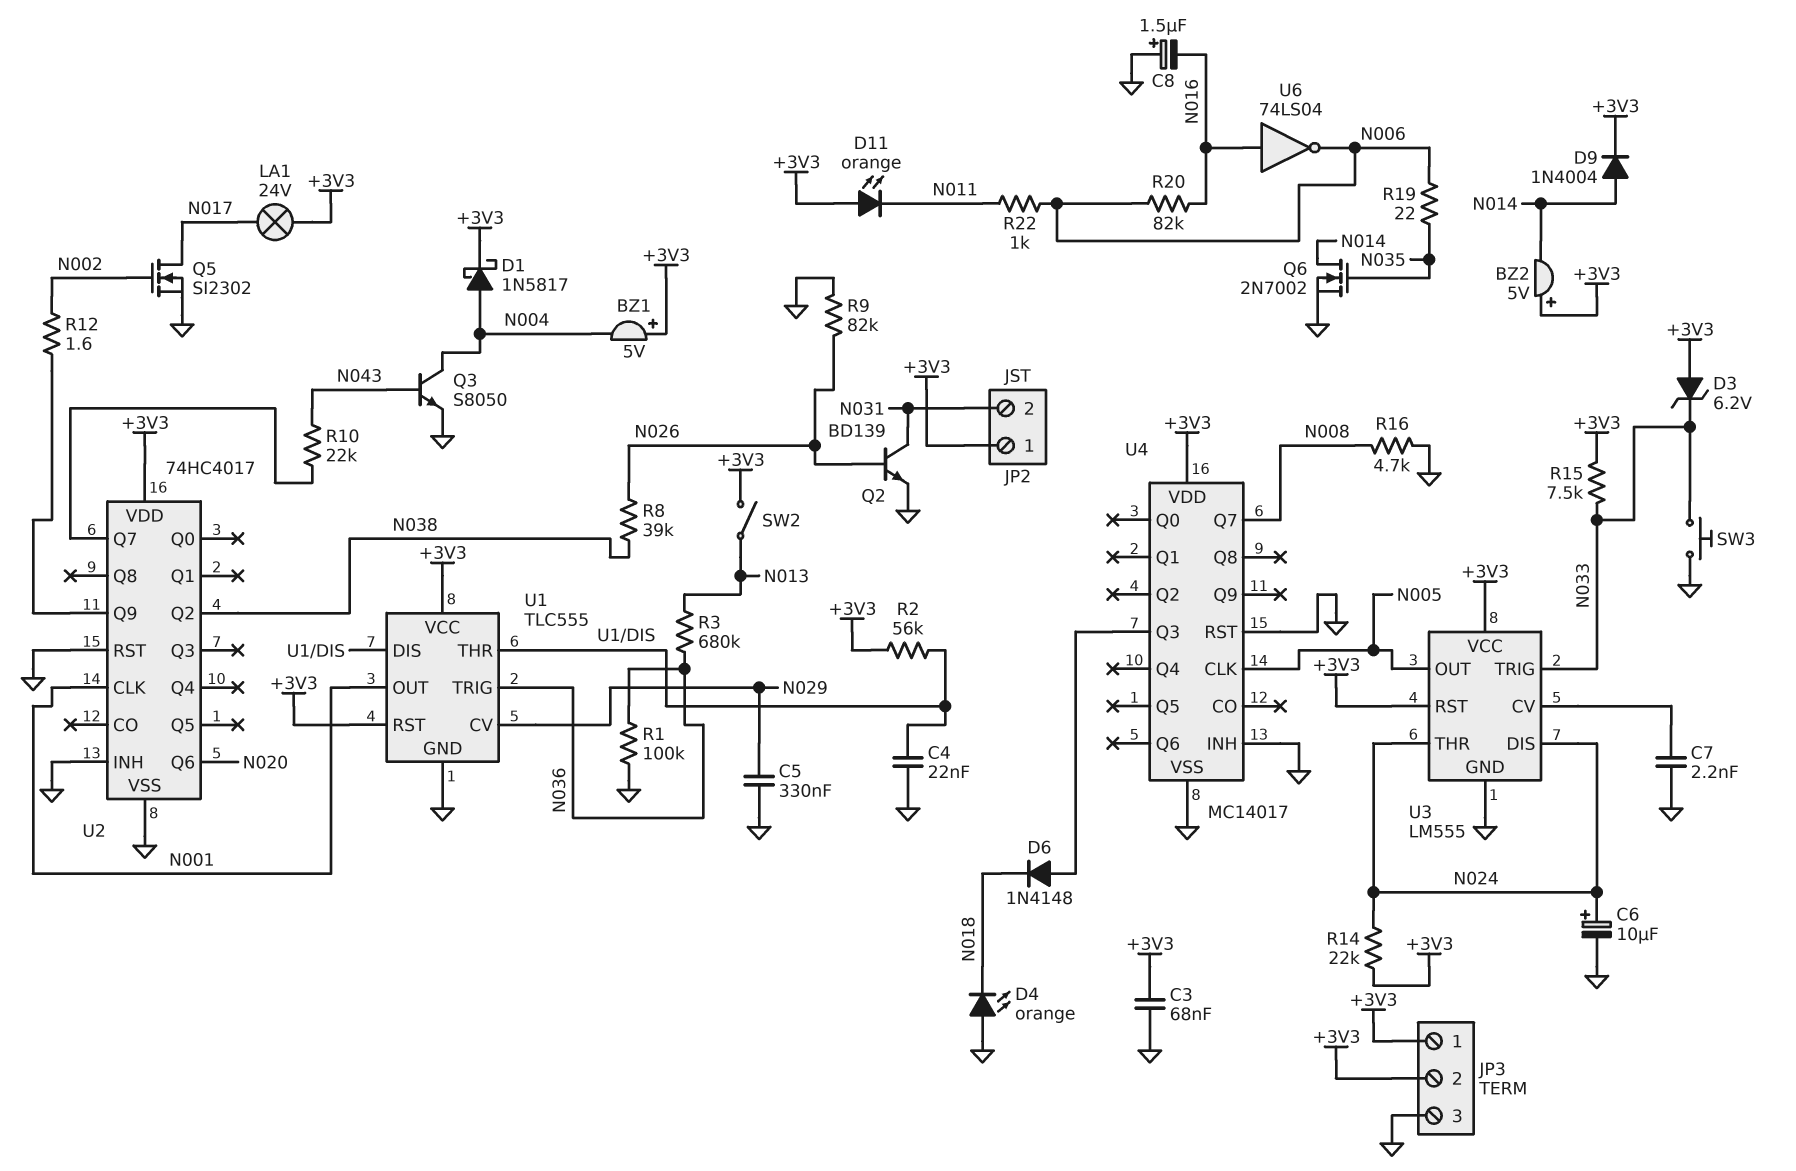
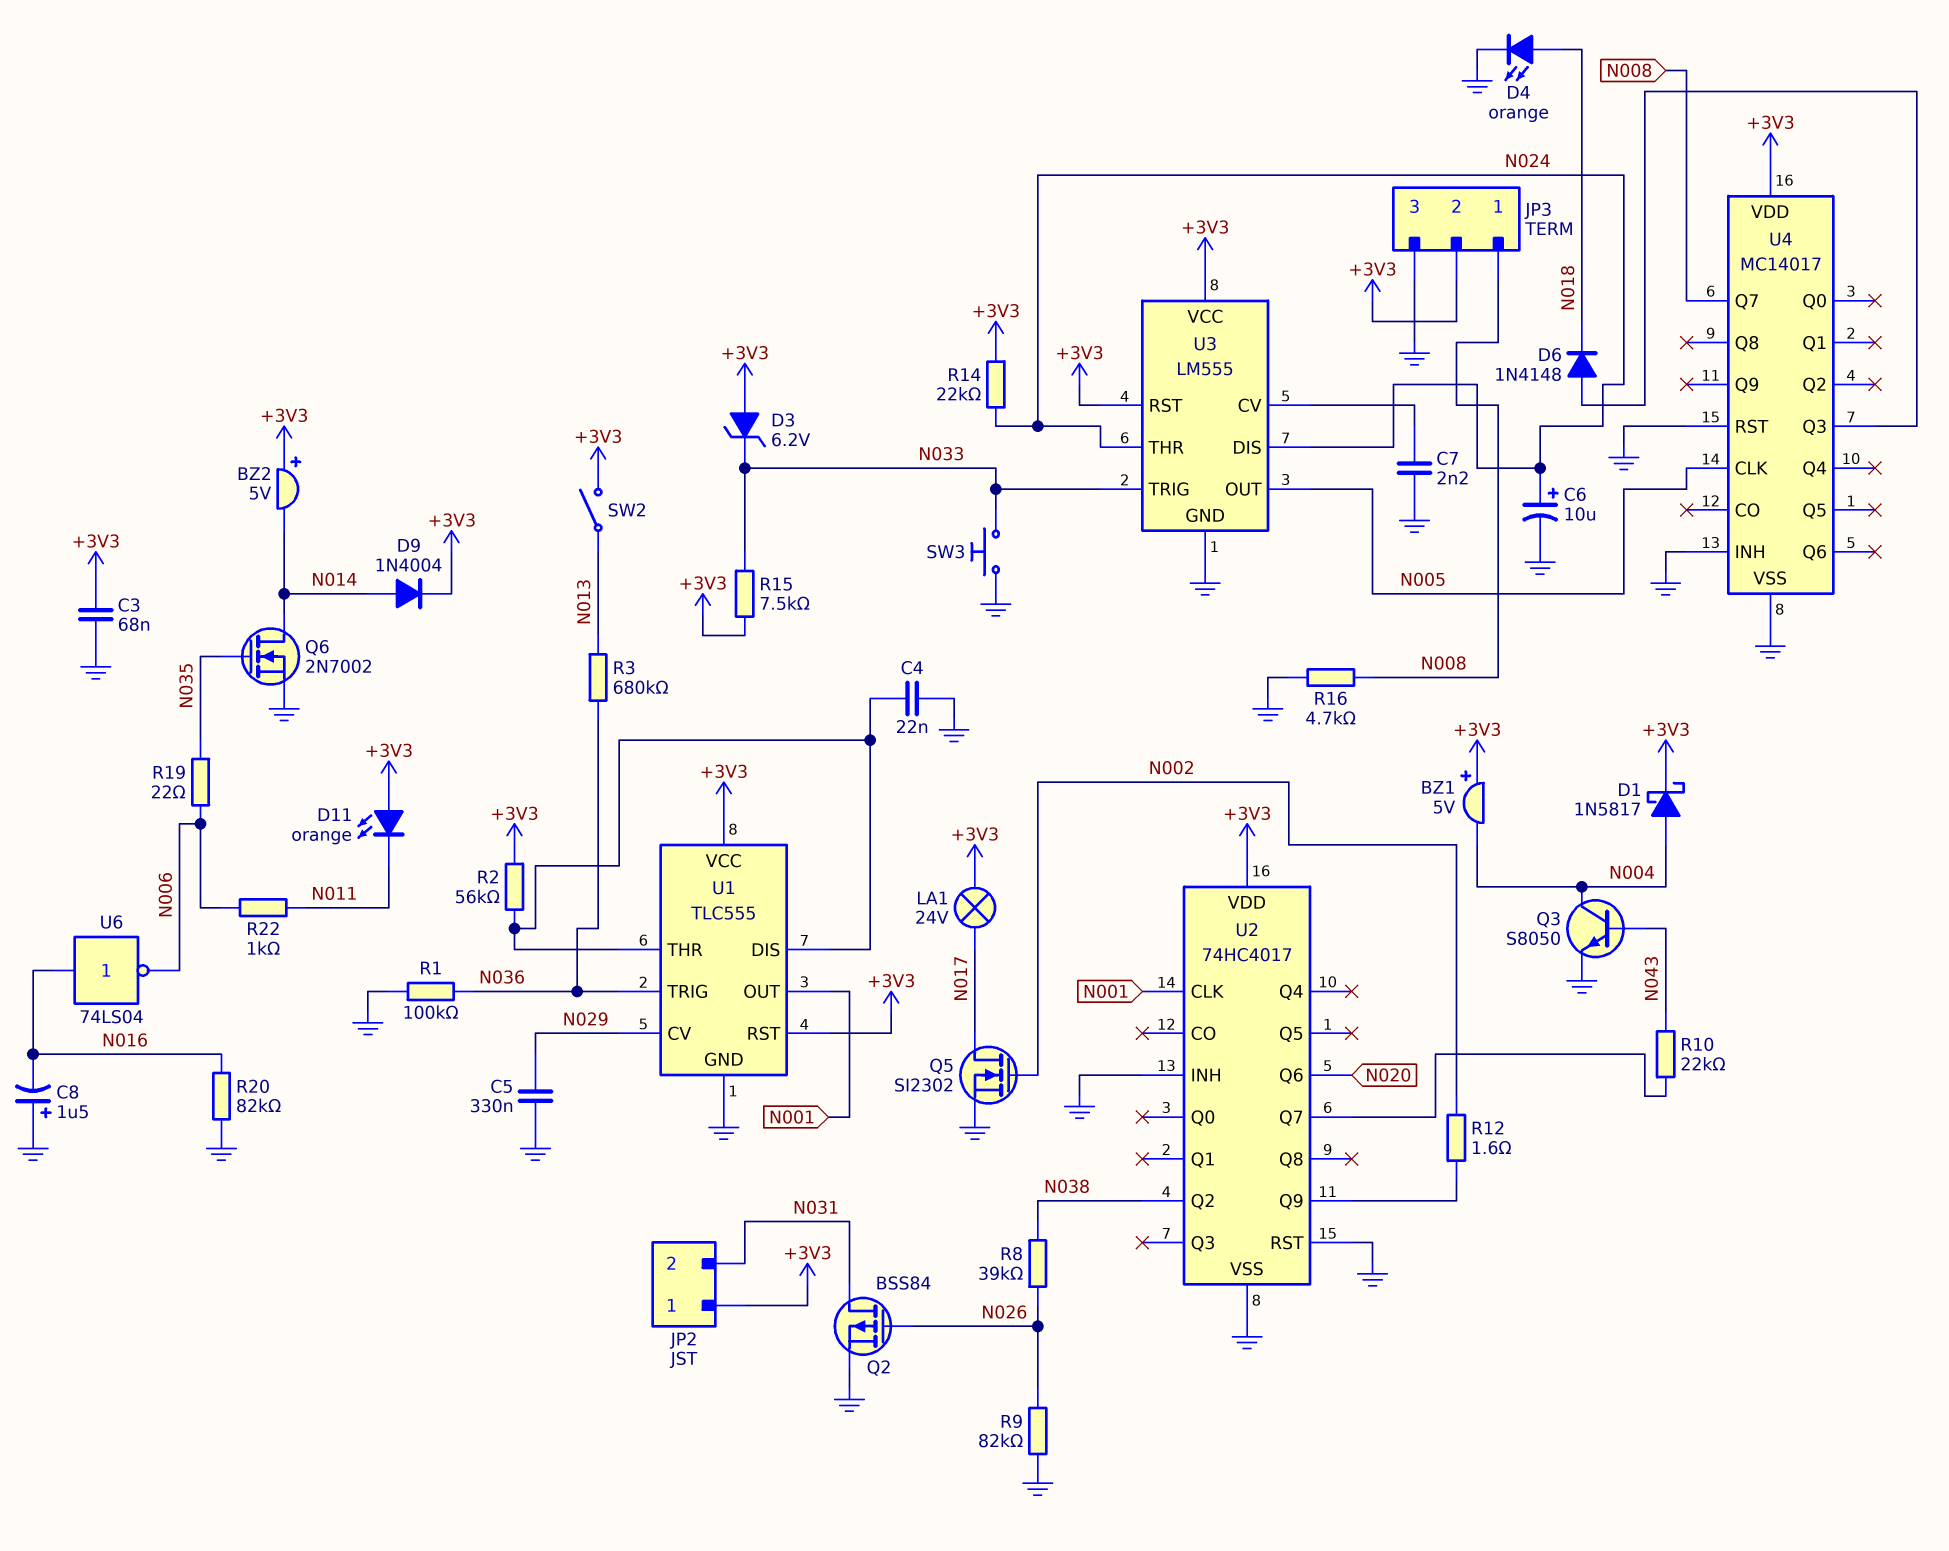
D4: LED orange (A GND, K N018) -> LED orange (A N018, K GND)
JP3 pin 1: +3V3 -> N008
Q2: NPN BD139 (B N026, C N031, E GND) -> PMOS BSS84 (G N026, D N031, S GND)
R20: 82k (N006, N016) -> 82k (GND, N016)

